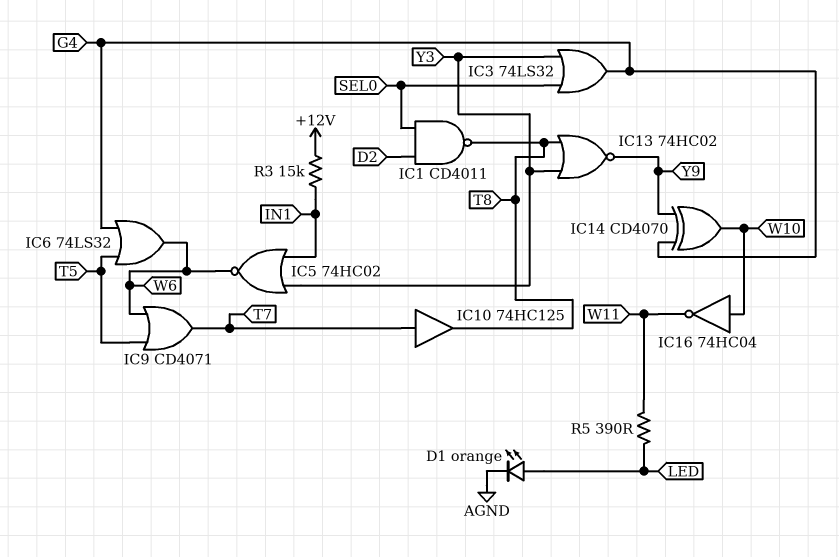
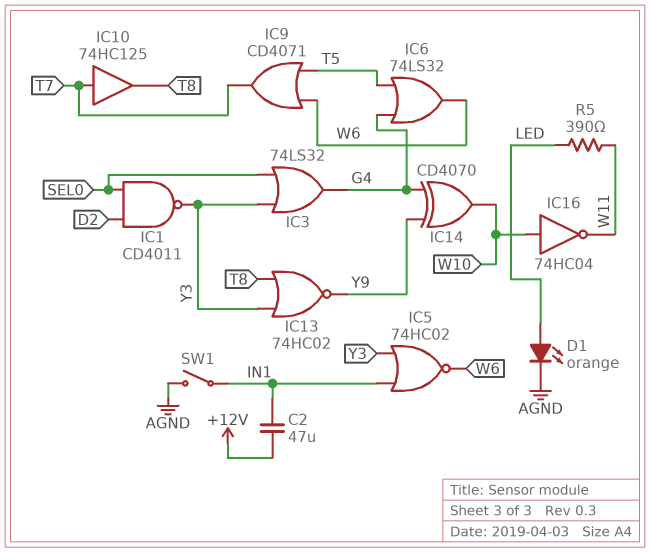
C2: none -> 47uF (+12V, IN1)
IC1: NAND CD4011 (in D2, in SEL0, out T8) -> NAND CD4011 (in D2, in SEL0, out Y3)
R3: 15k (+12V, IN1) -> none
SW1: none -> switch (AGND, IN1)

